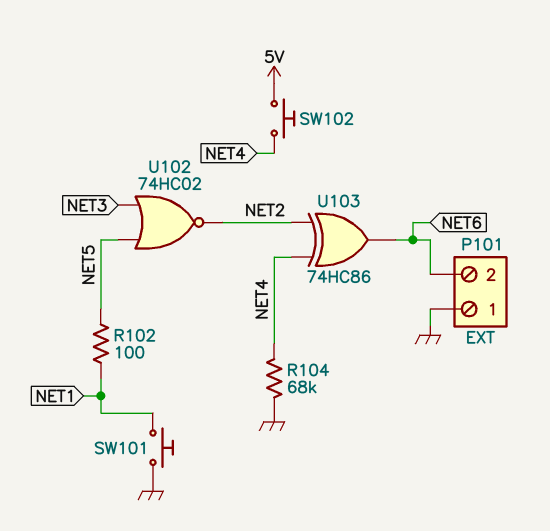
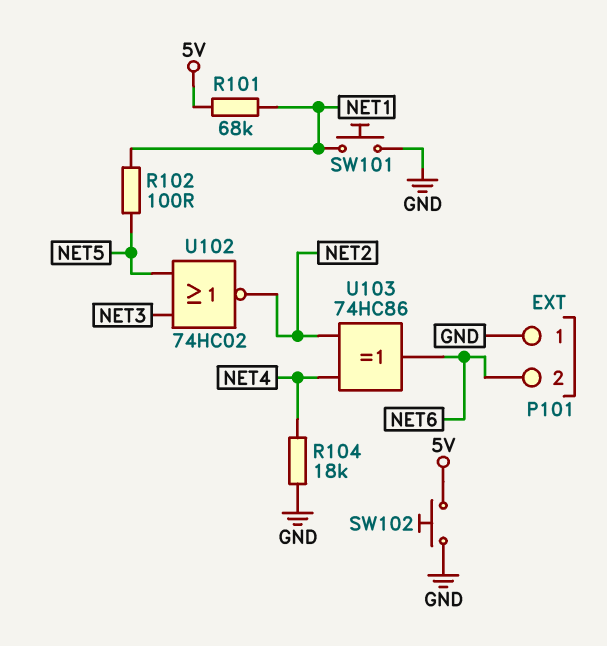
R101: none -> 68k (5V, NET1)
R104: 68k (GND, NET4) -> 18k (GND, NET4)
SW102: button (5V, NET4) -> button (5V, GND)

